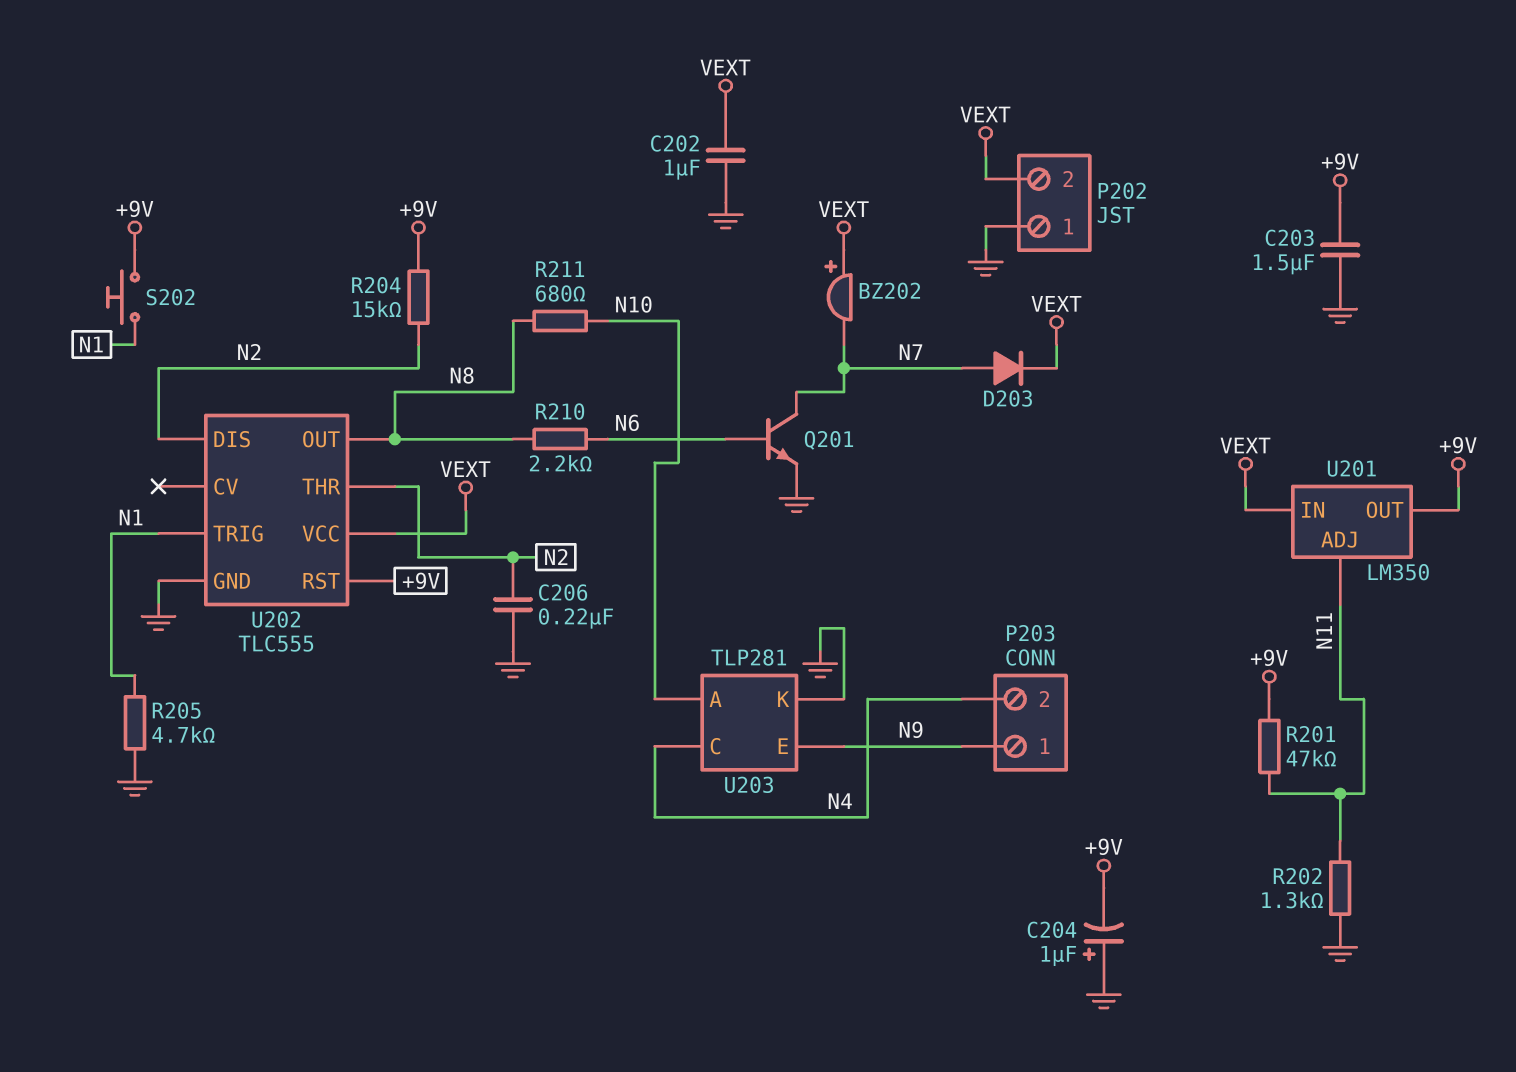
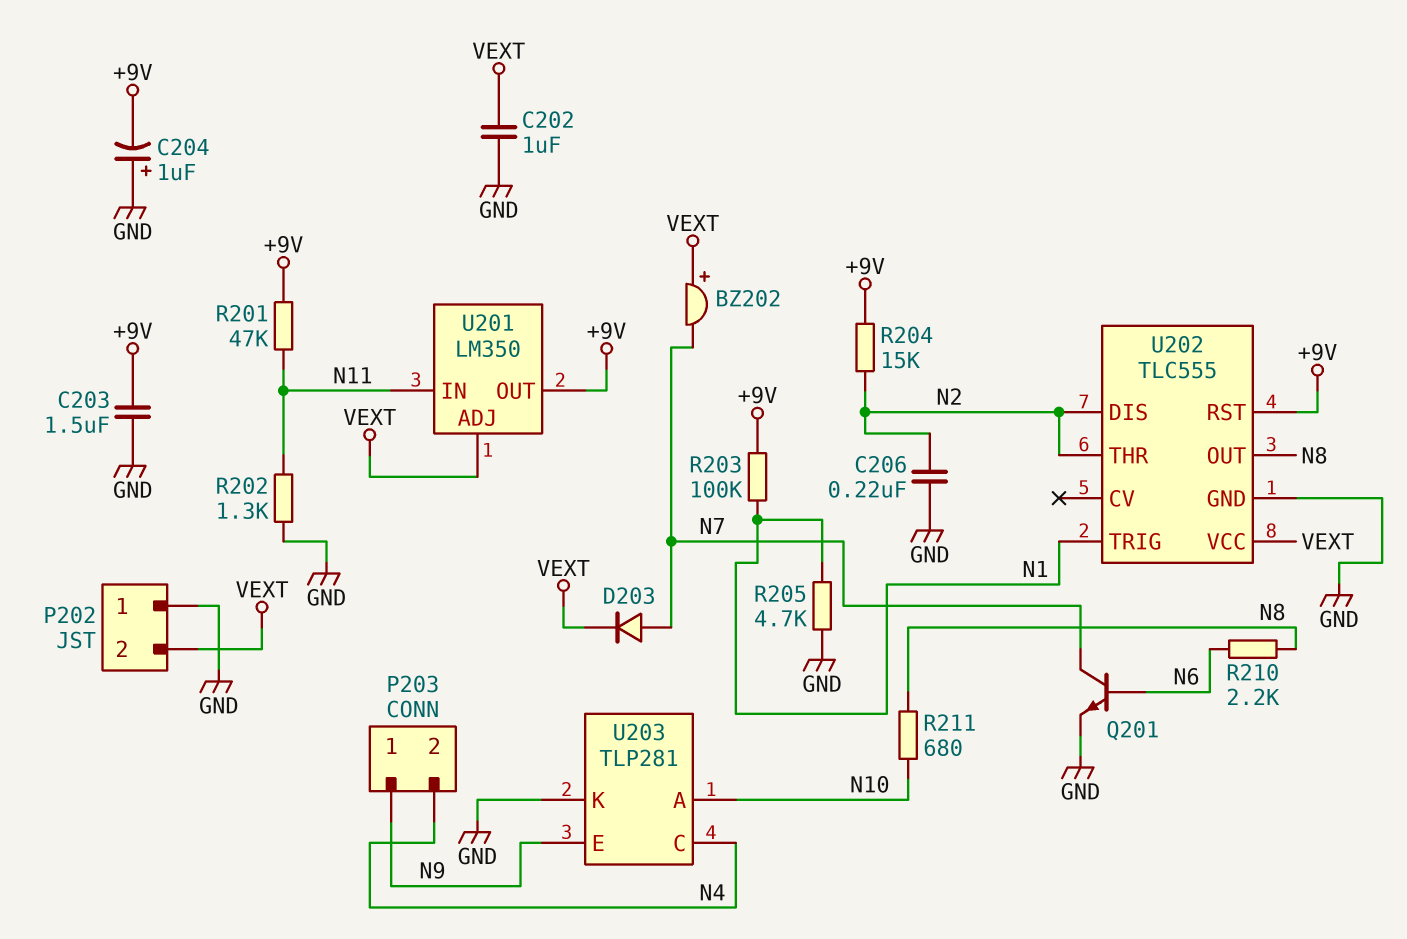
R203: none -> 100k (+9V, N1)
S202: button (+9V, N1) -> none
U201 pin ADJ: N11 -> VEXT
U201 pin IN: VEXT -> N11

